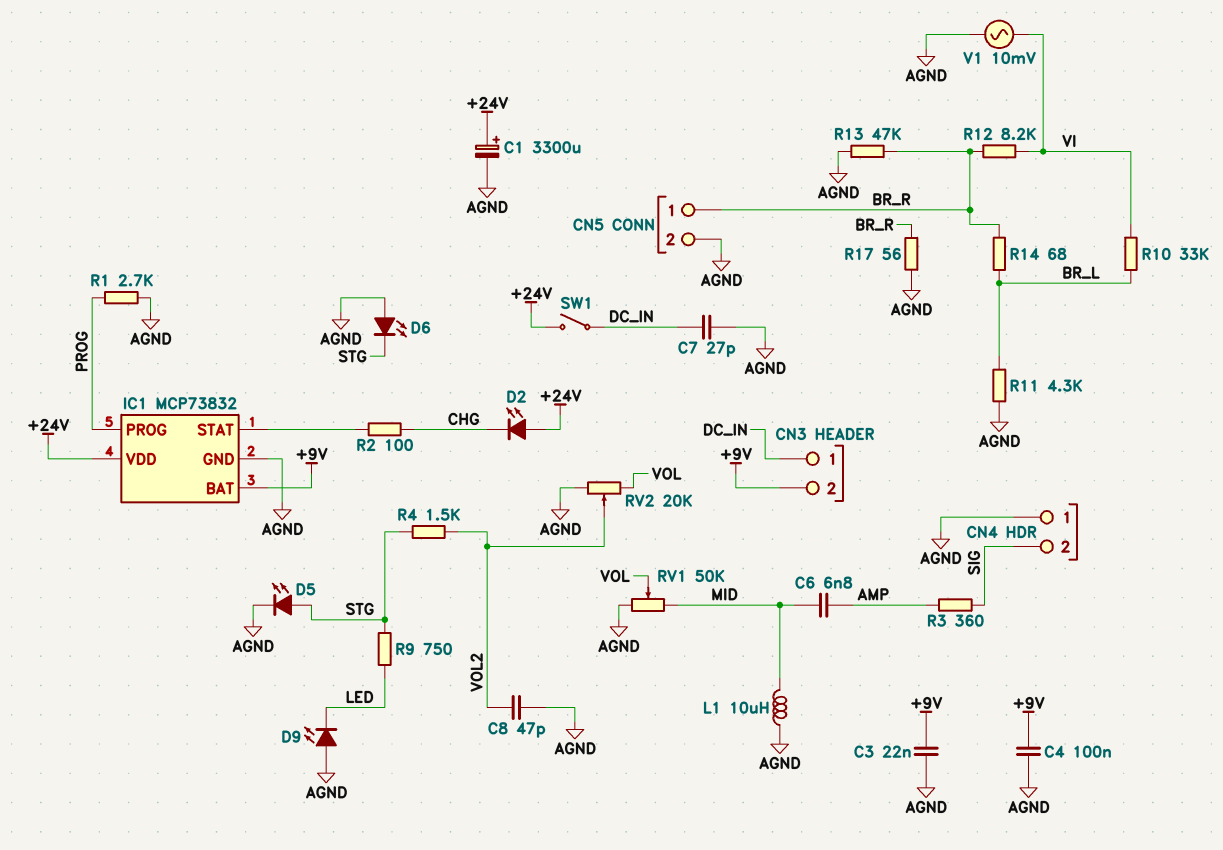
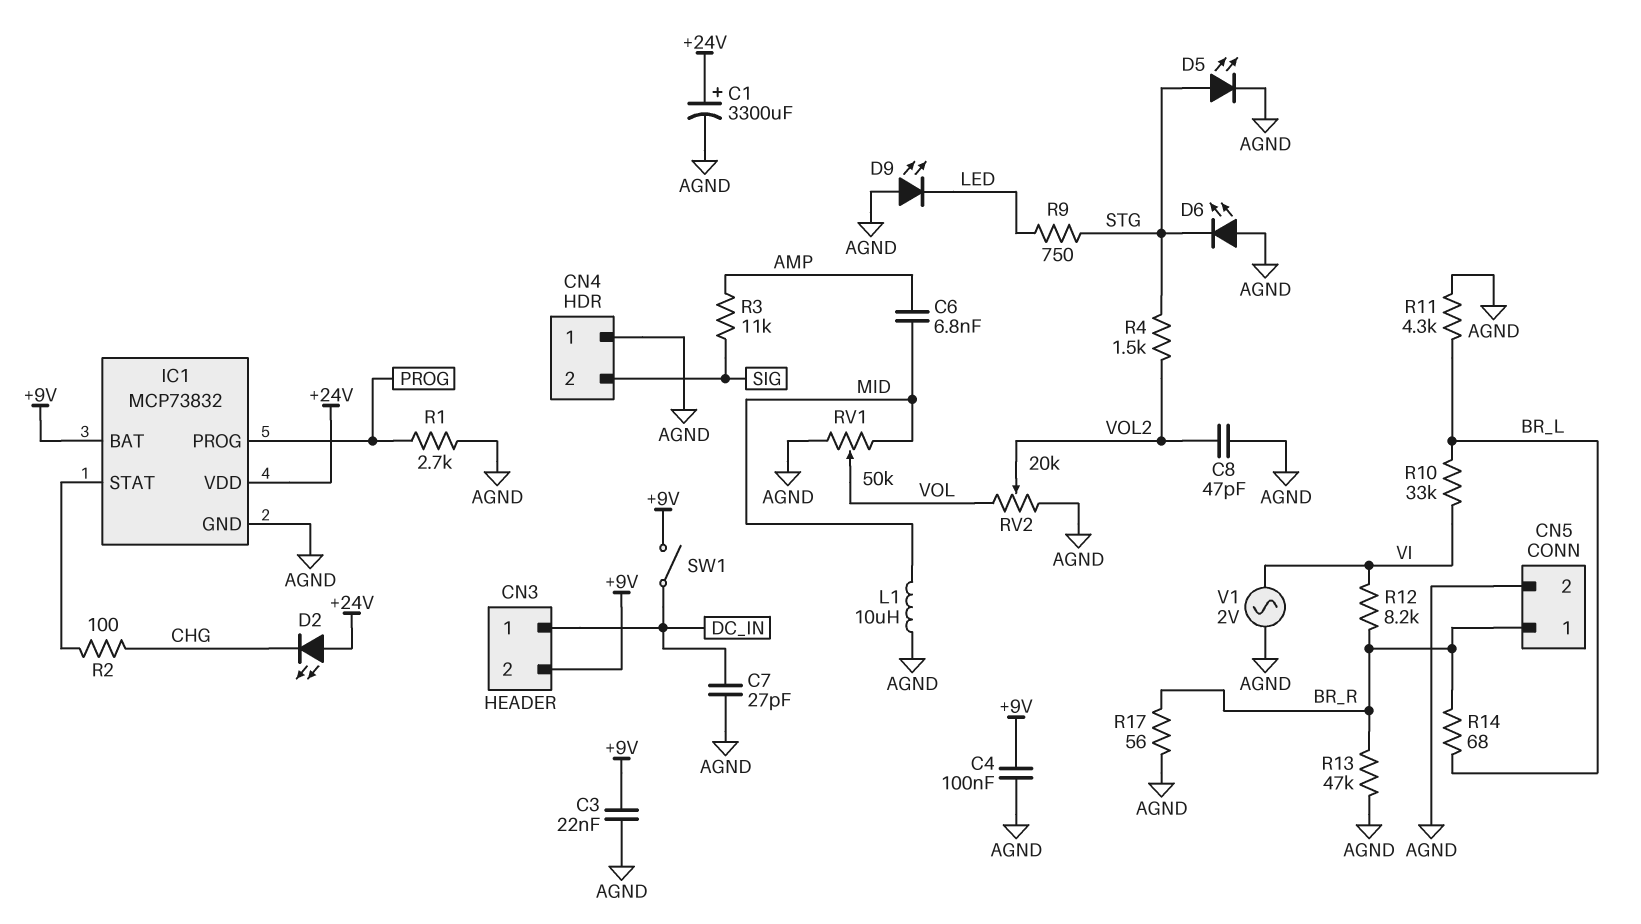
R3: 360 (AMP, SIG) -> 11k (AMP, SIG)
SW1: switch (+24V, DC_IN) -> switch (+9V, DC_IN)
V1: AC 10mV (AGND, VI) -> AC 2V (AGND, VI)

